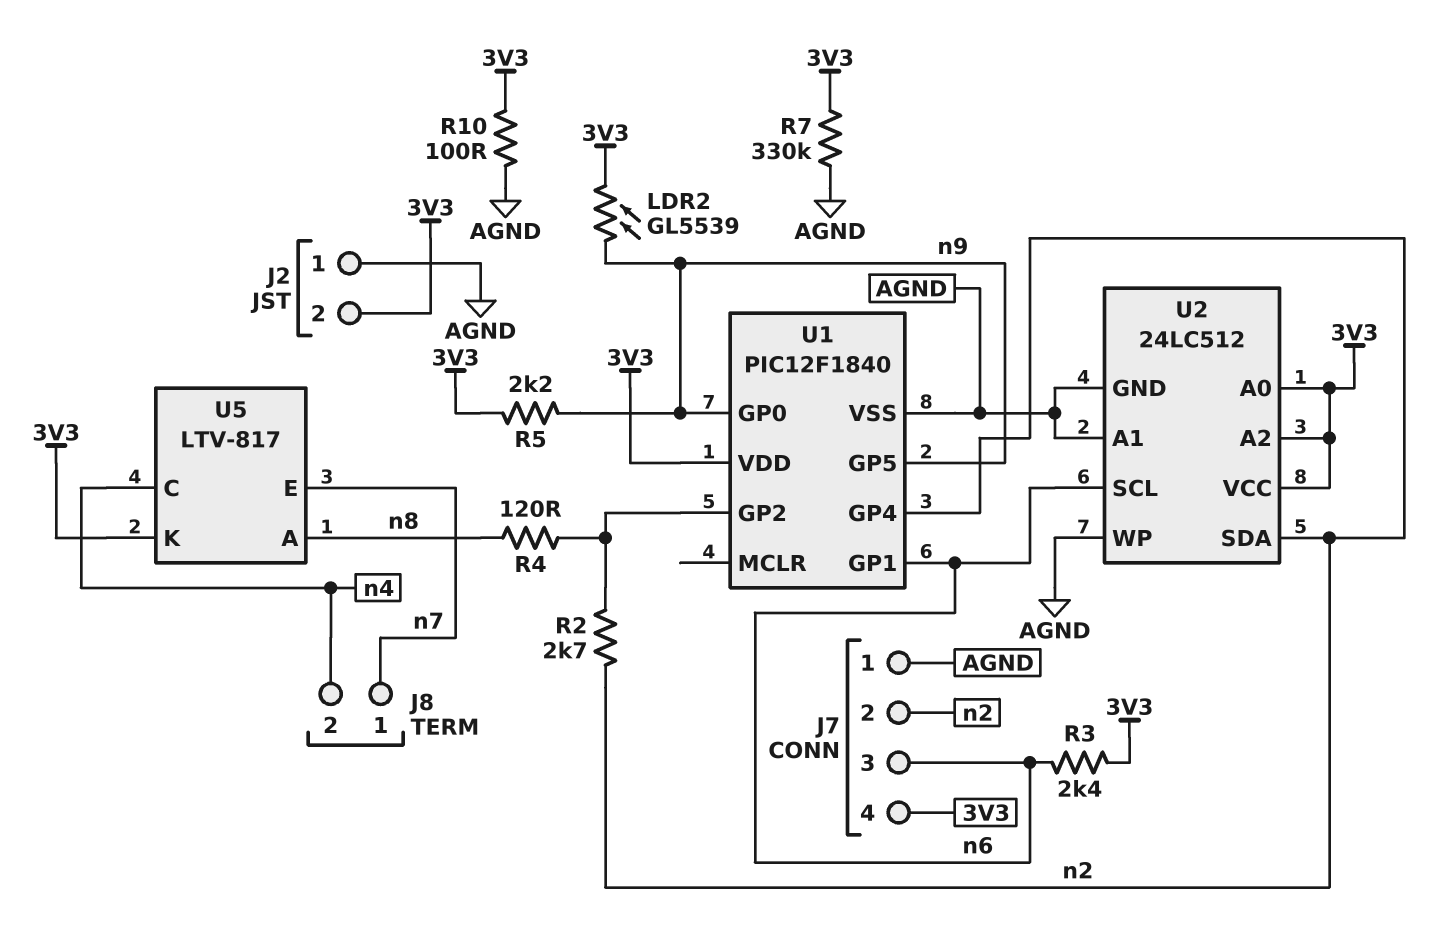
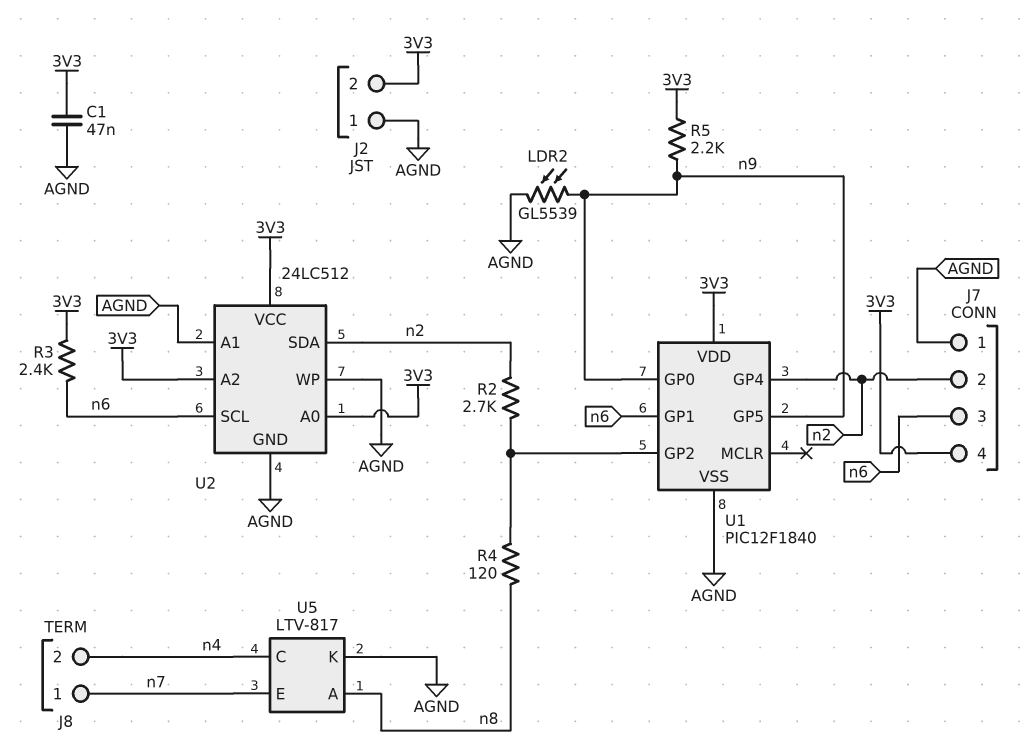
C1: none -> 47nF (3V3, AGND)
LDR2: GL5539 (3V3, n9) -> GL5539 (AGND, n9)
R7: 330k (3V3, AGND) -> none
R10: 100 (3V3, AGND) -> none
U5 pin K: 3V3 -> AGND

